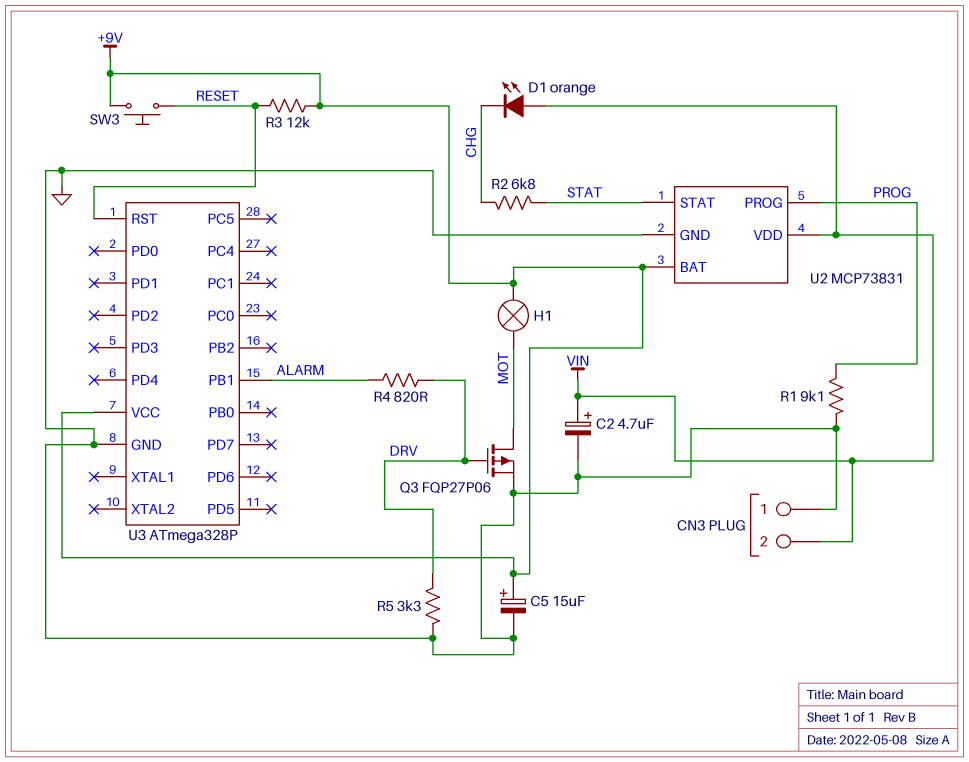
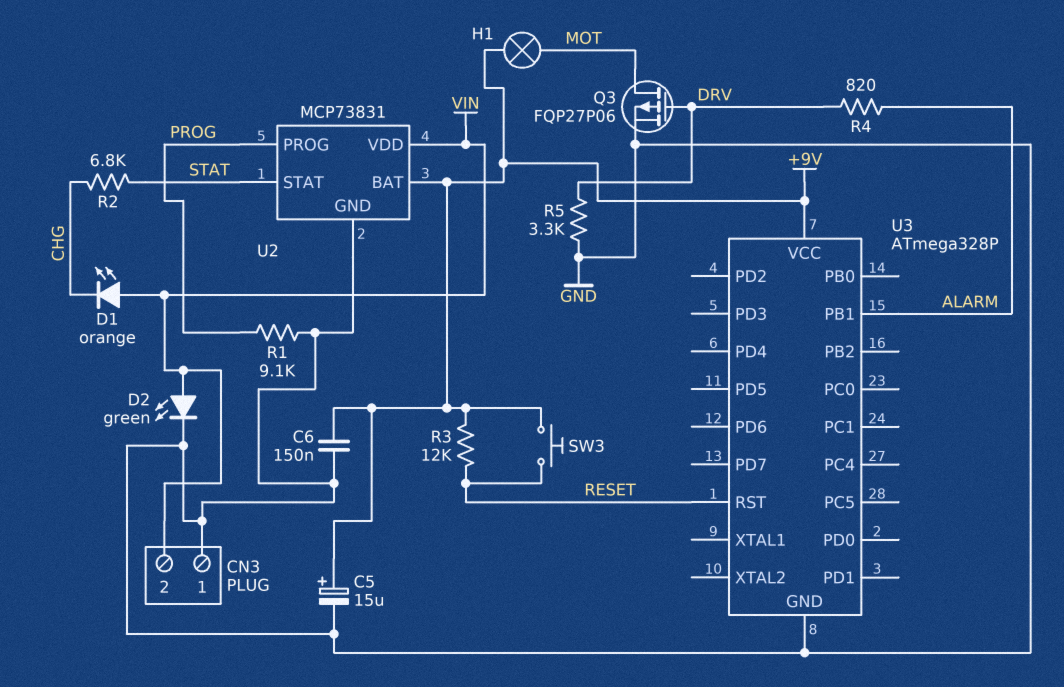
C2: 4.7uF (plus VIN, minus GND) -> none
C6: none -> 150nF (+9V, GND)
D2: none -> LED green (A VIN, K GND)

